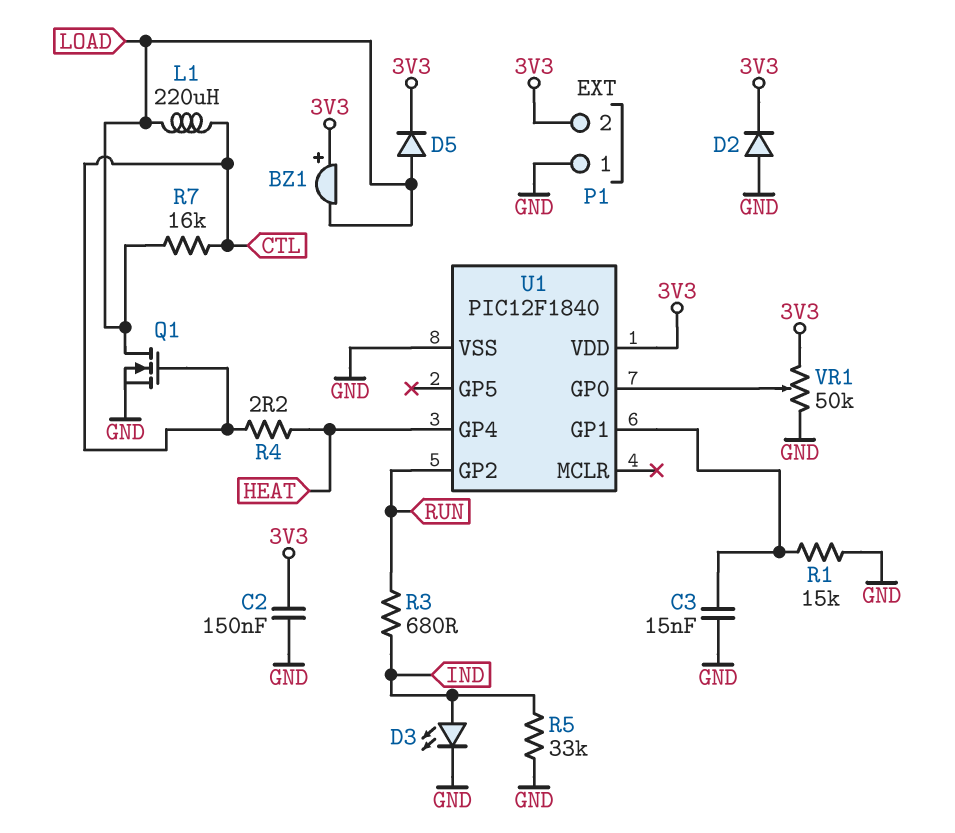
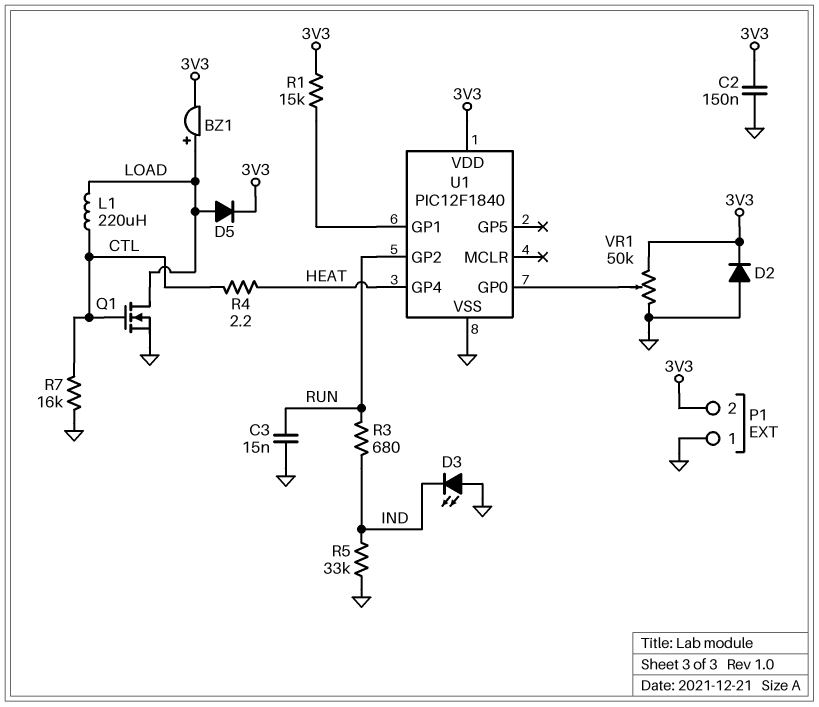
BZ1: buzzer (plus 3V3, minus LOAD) -> buzzer (plus LOAD, minus 3V3)
C3: 15nF (GND, U1/GP1) -> 15nF (GND, RUN)
D3: LED (A IND, K GND) -> LED (A GND, K IND)
R1: 15k (GND, U1/GP1) -> 15k (3V3, U1/GP1)
R7: 16k (CTL, LOAD) -> 16k (CTL, GND)

